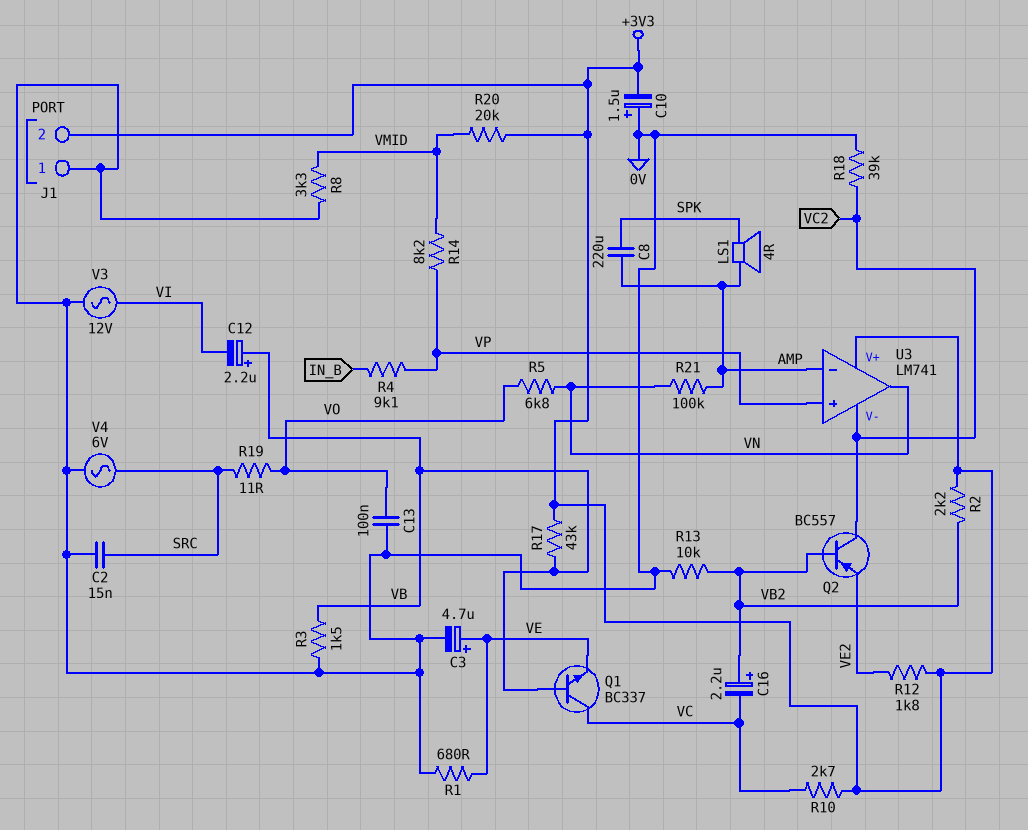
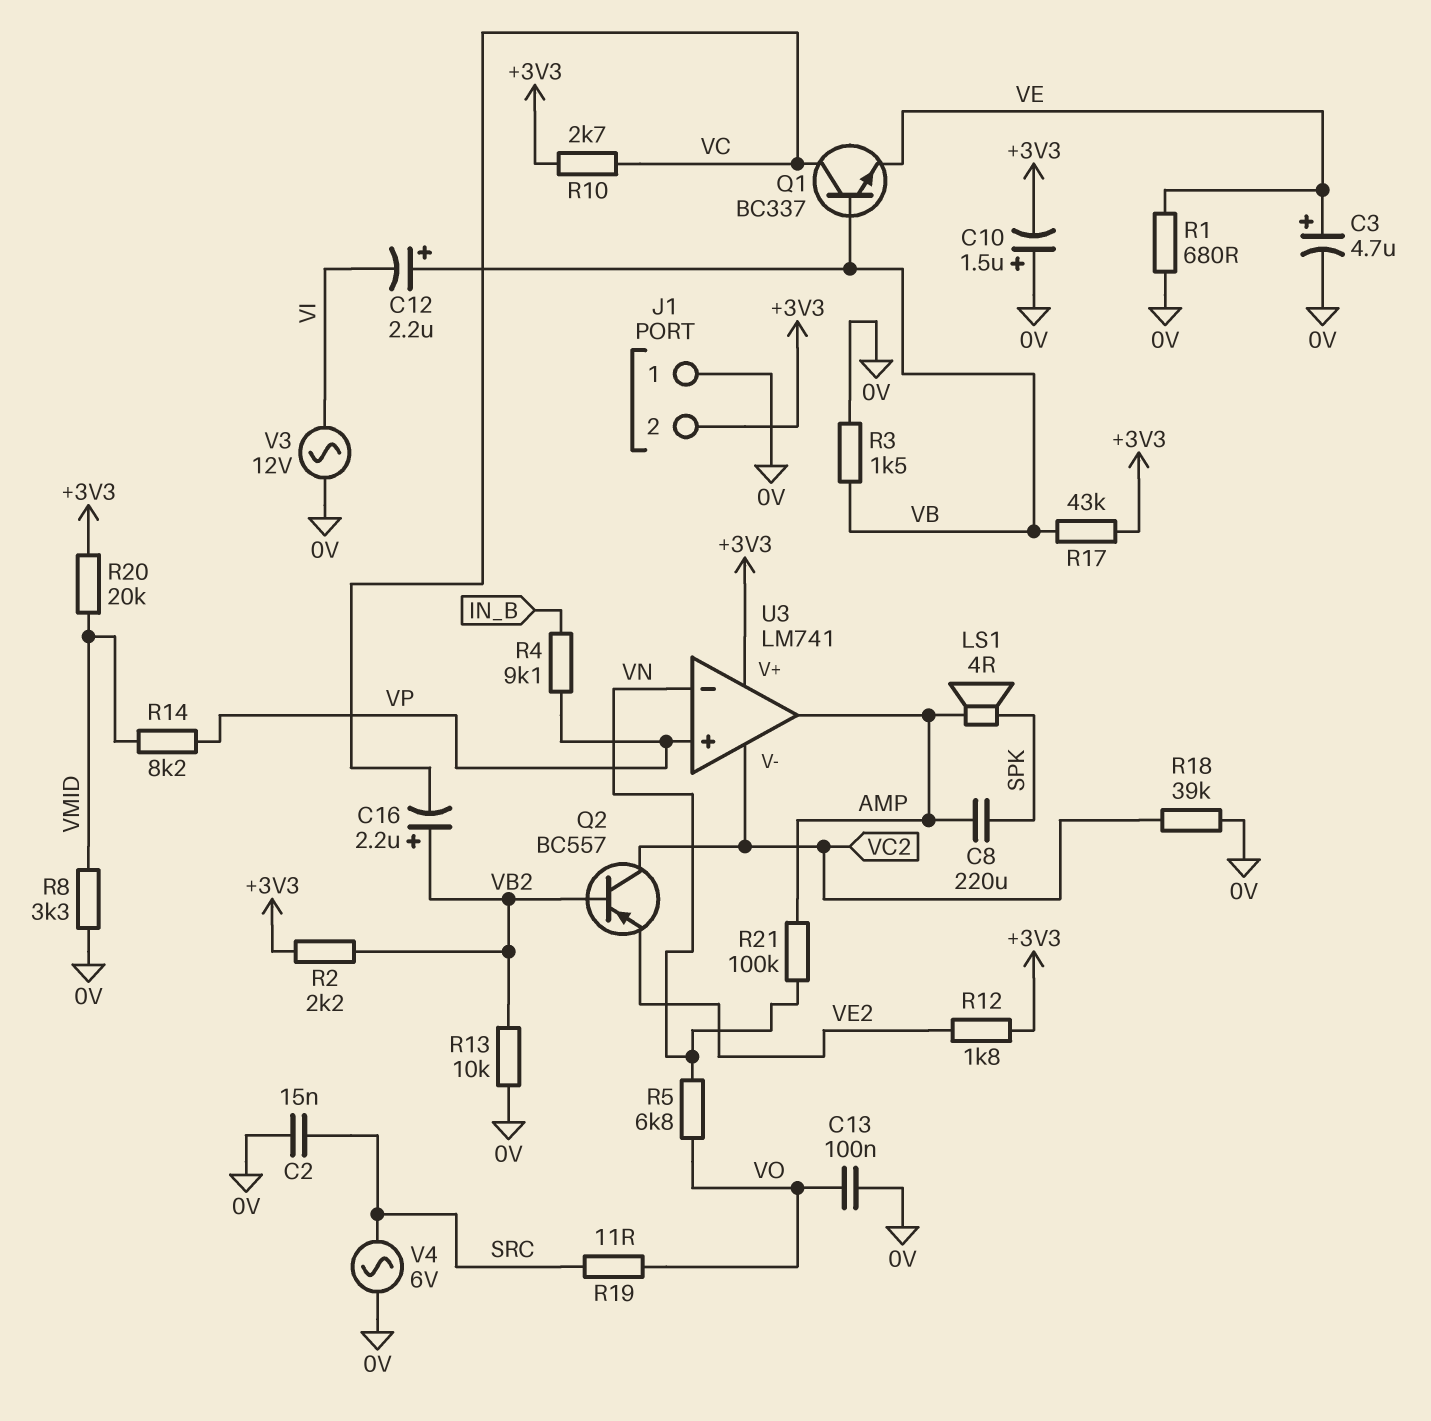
U3 pin in-: AMP -> VN
U3 pin out: VN -> AMP

